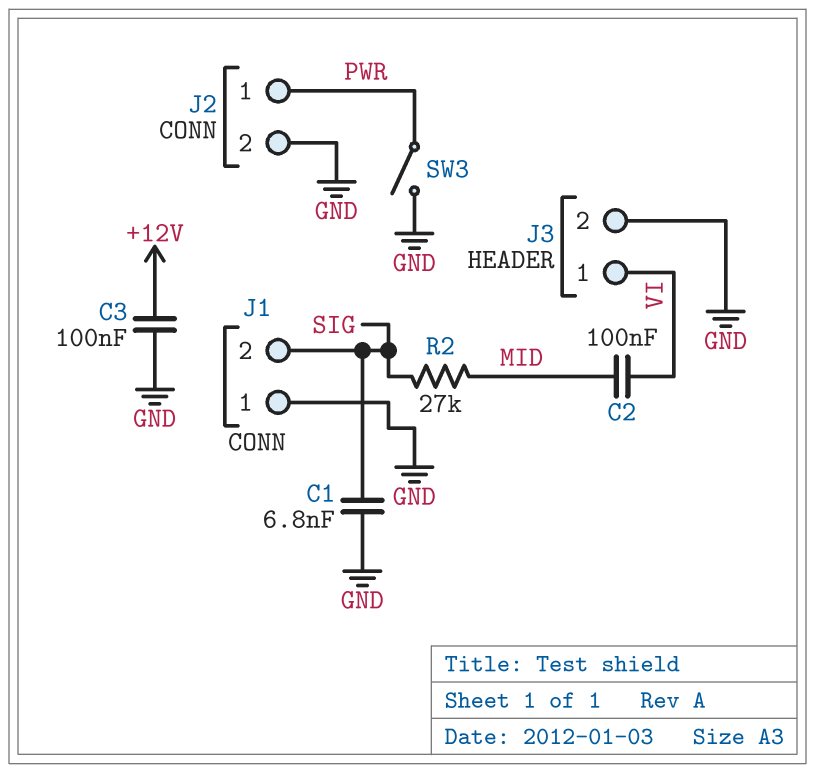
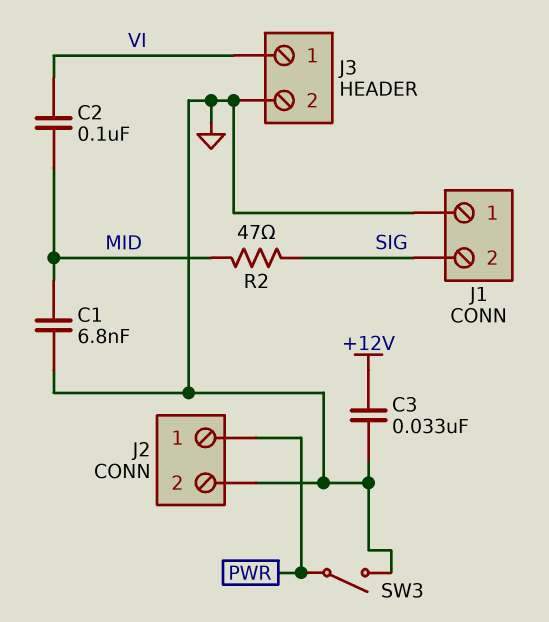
C1: 6.8nF (GND, SIG) -> 6.8nF (GND, MID)
C3: 100nF (+12V, GND) -> 33nF (+12V, GND)
R2: 27k (MID, SIG) -> 47 (MID, SIG)

